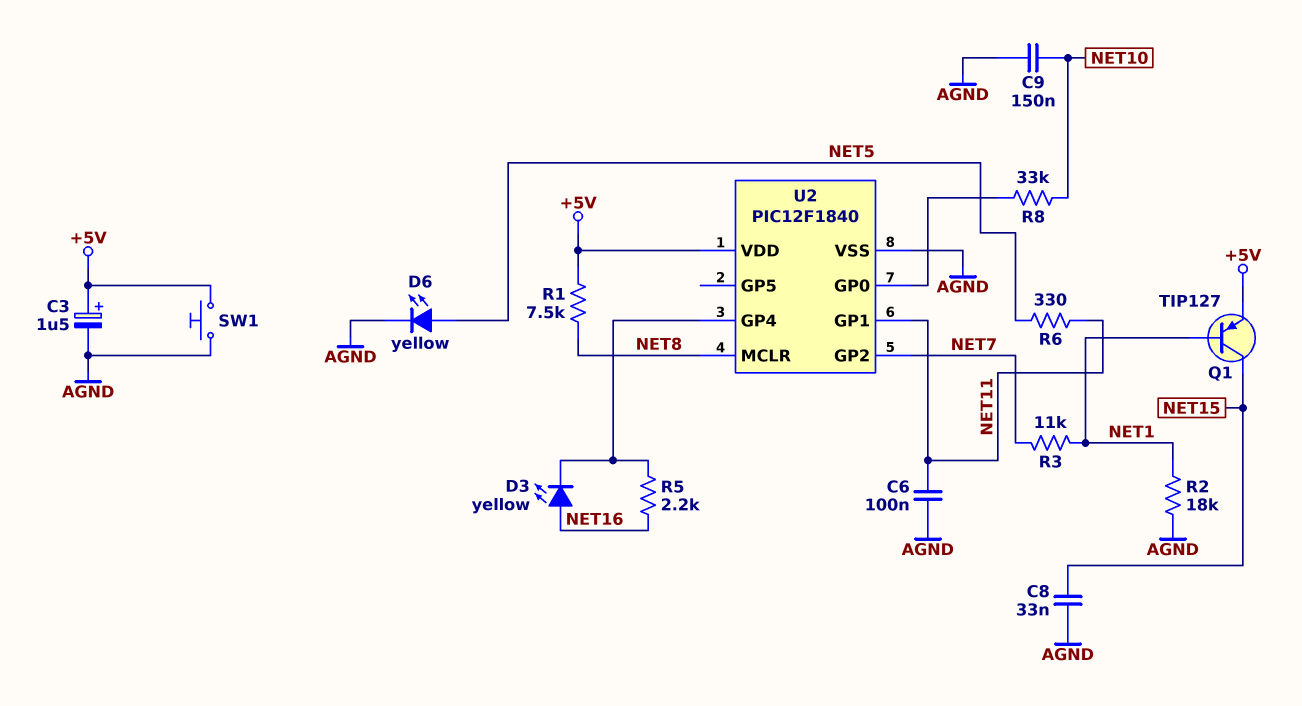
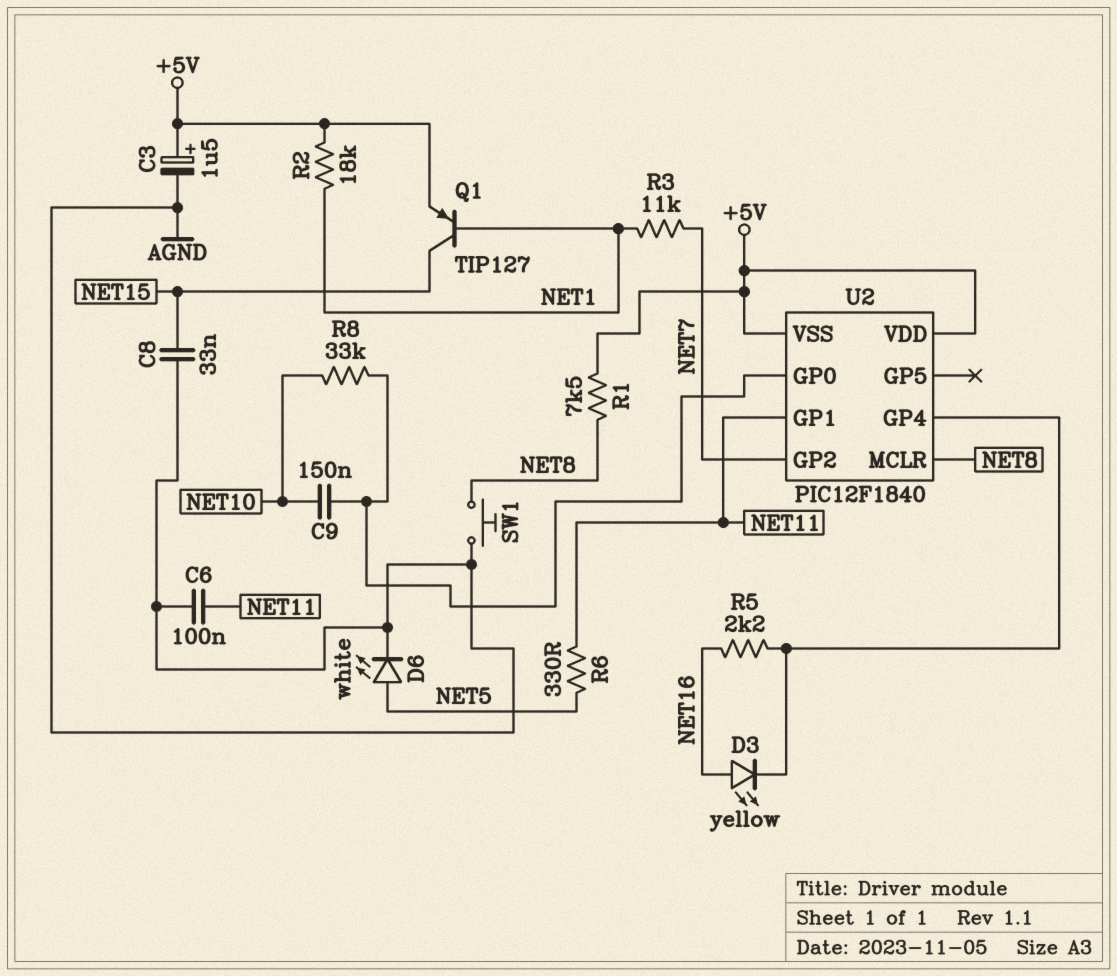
C9: 150nF (AGND, NET10) -> 150nF (NET10, U2/GP0)
D6: LED yellow (A NET5, K AGND) -> LED white (A NET5, K AGND)
R2: 18k (AGND, NET1) -> 18k (+5V, NET1)
SW1: button (+5V, AGND) -> button (AGND, NET8)
U2 pin VSS: AGND -> +5V

